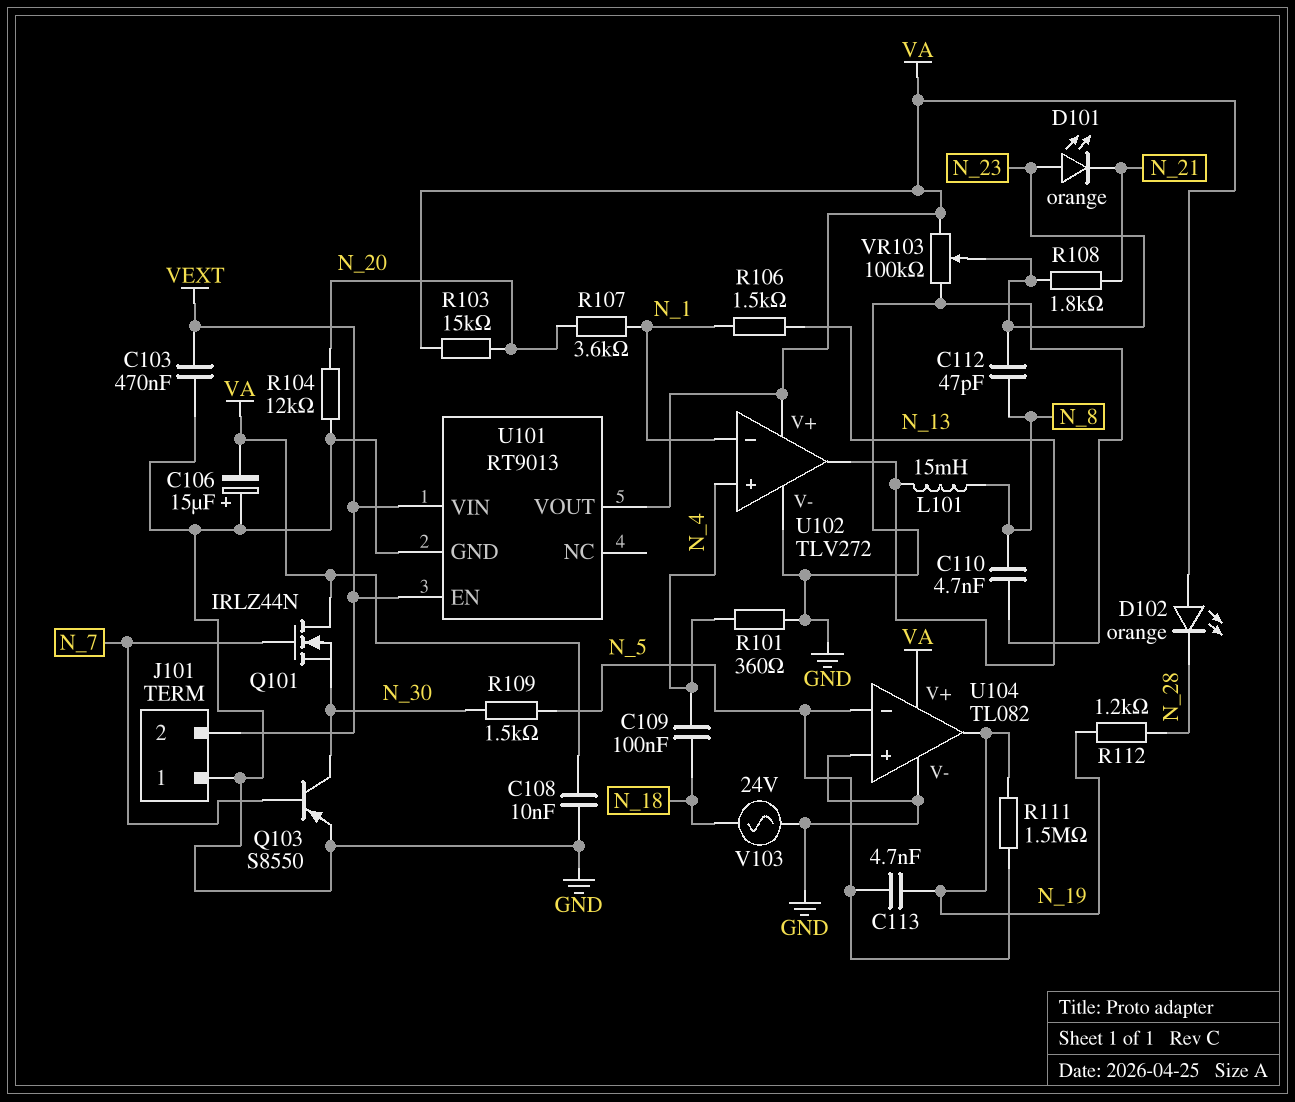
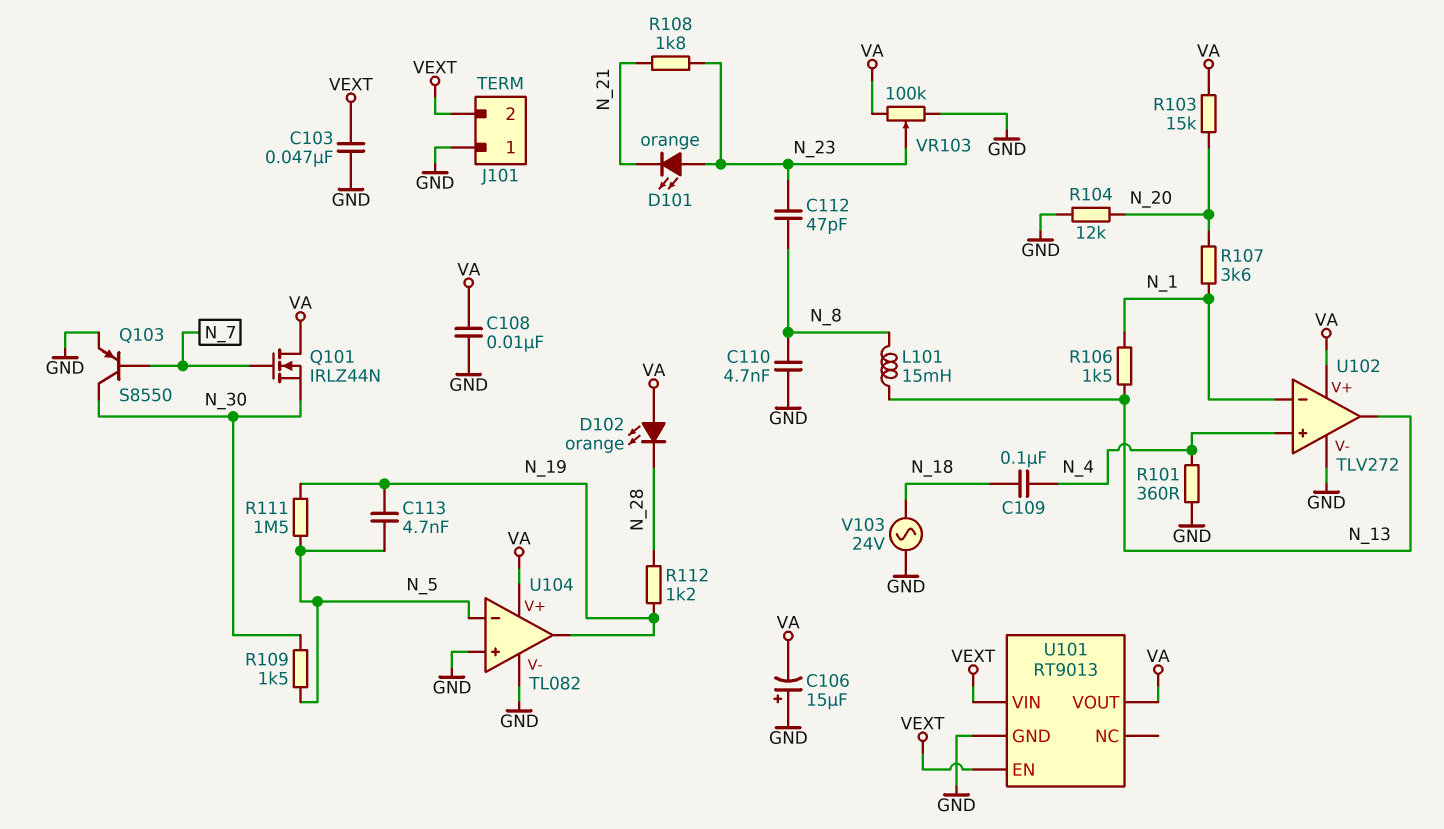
C103: 470nF (GND, VEXT) -> 47nF (GND, VEXT)

